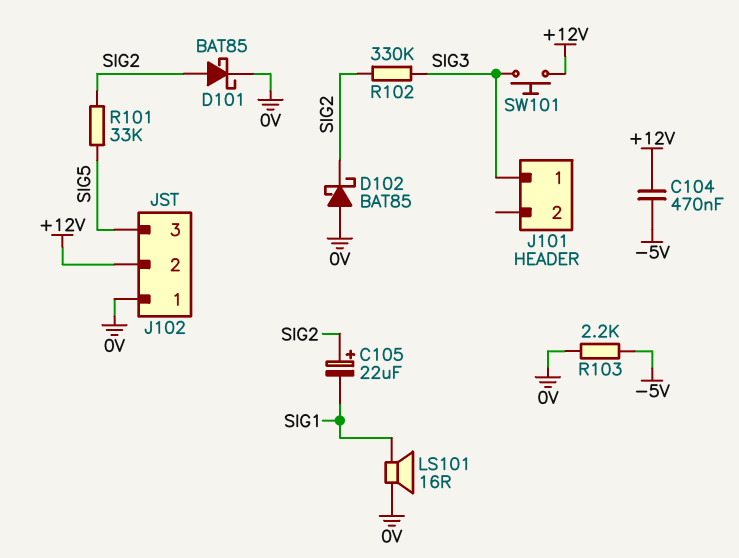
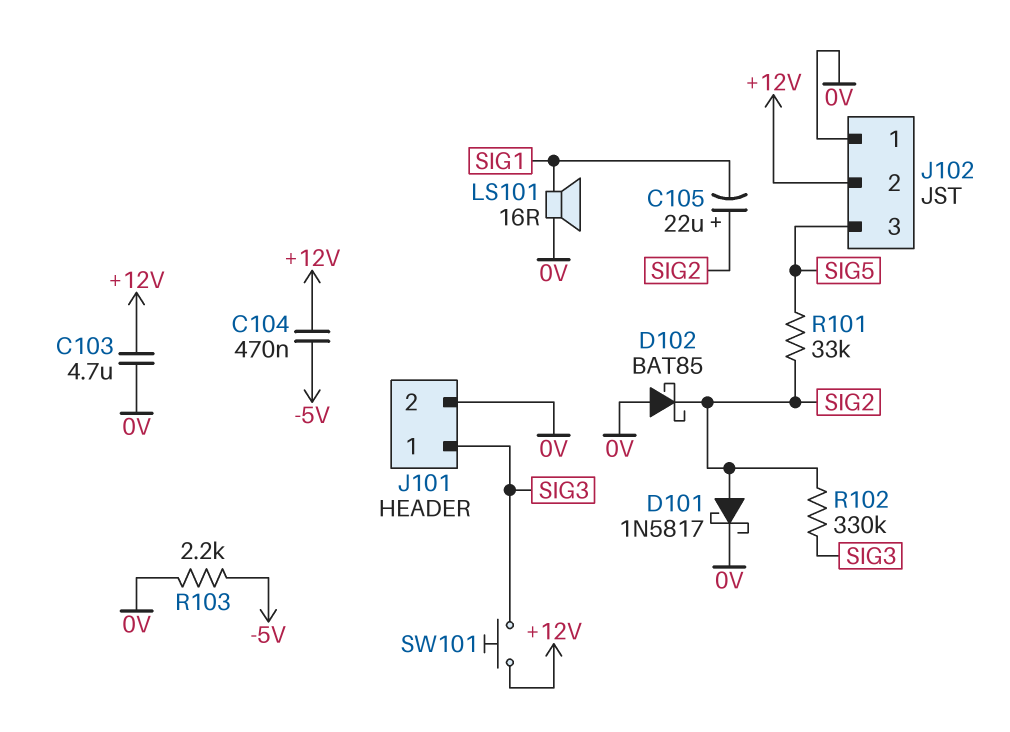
C103: none -> 4.7uF (+12V, 0V)
D101: schottky BAT85 (A SIG2, K 0V) -> schottky 1N5817 (A SIG2, K 0V)
J101 pin 2: none -> 0V

